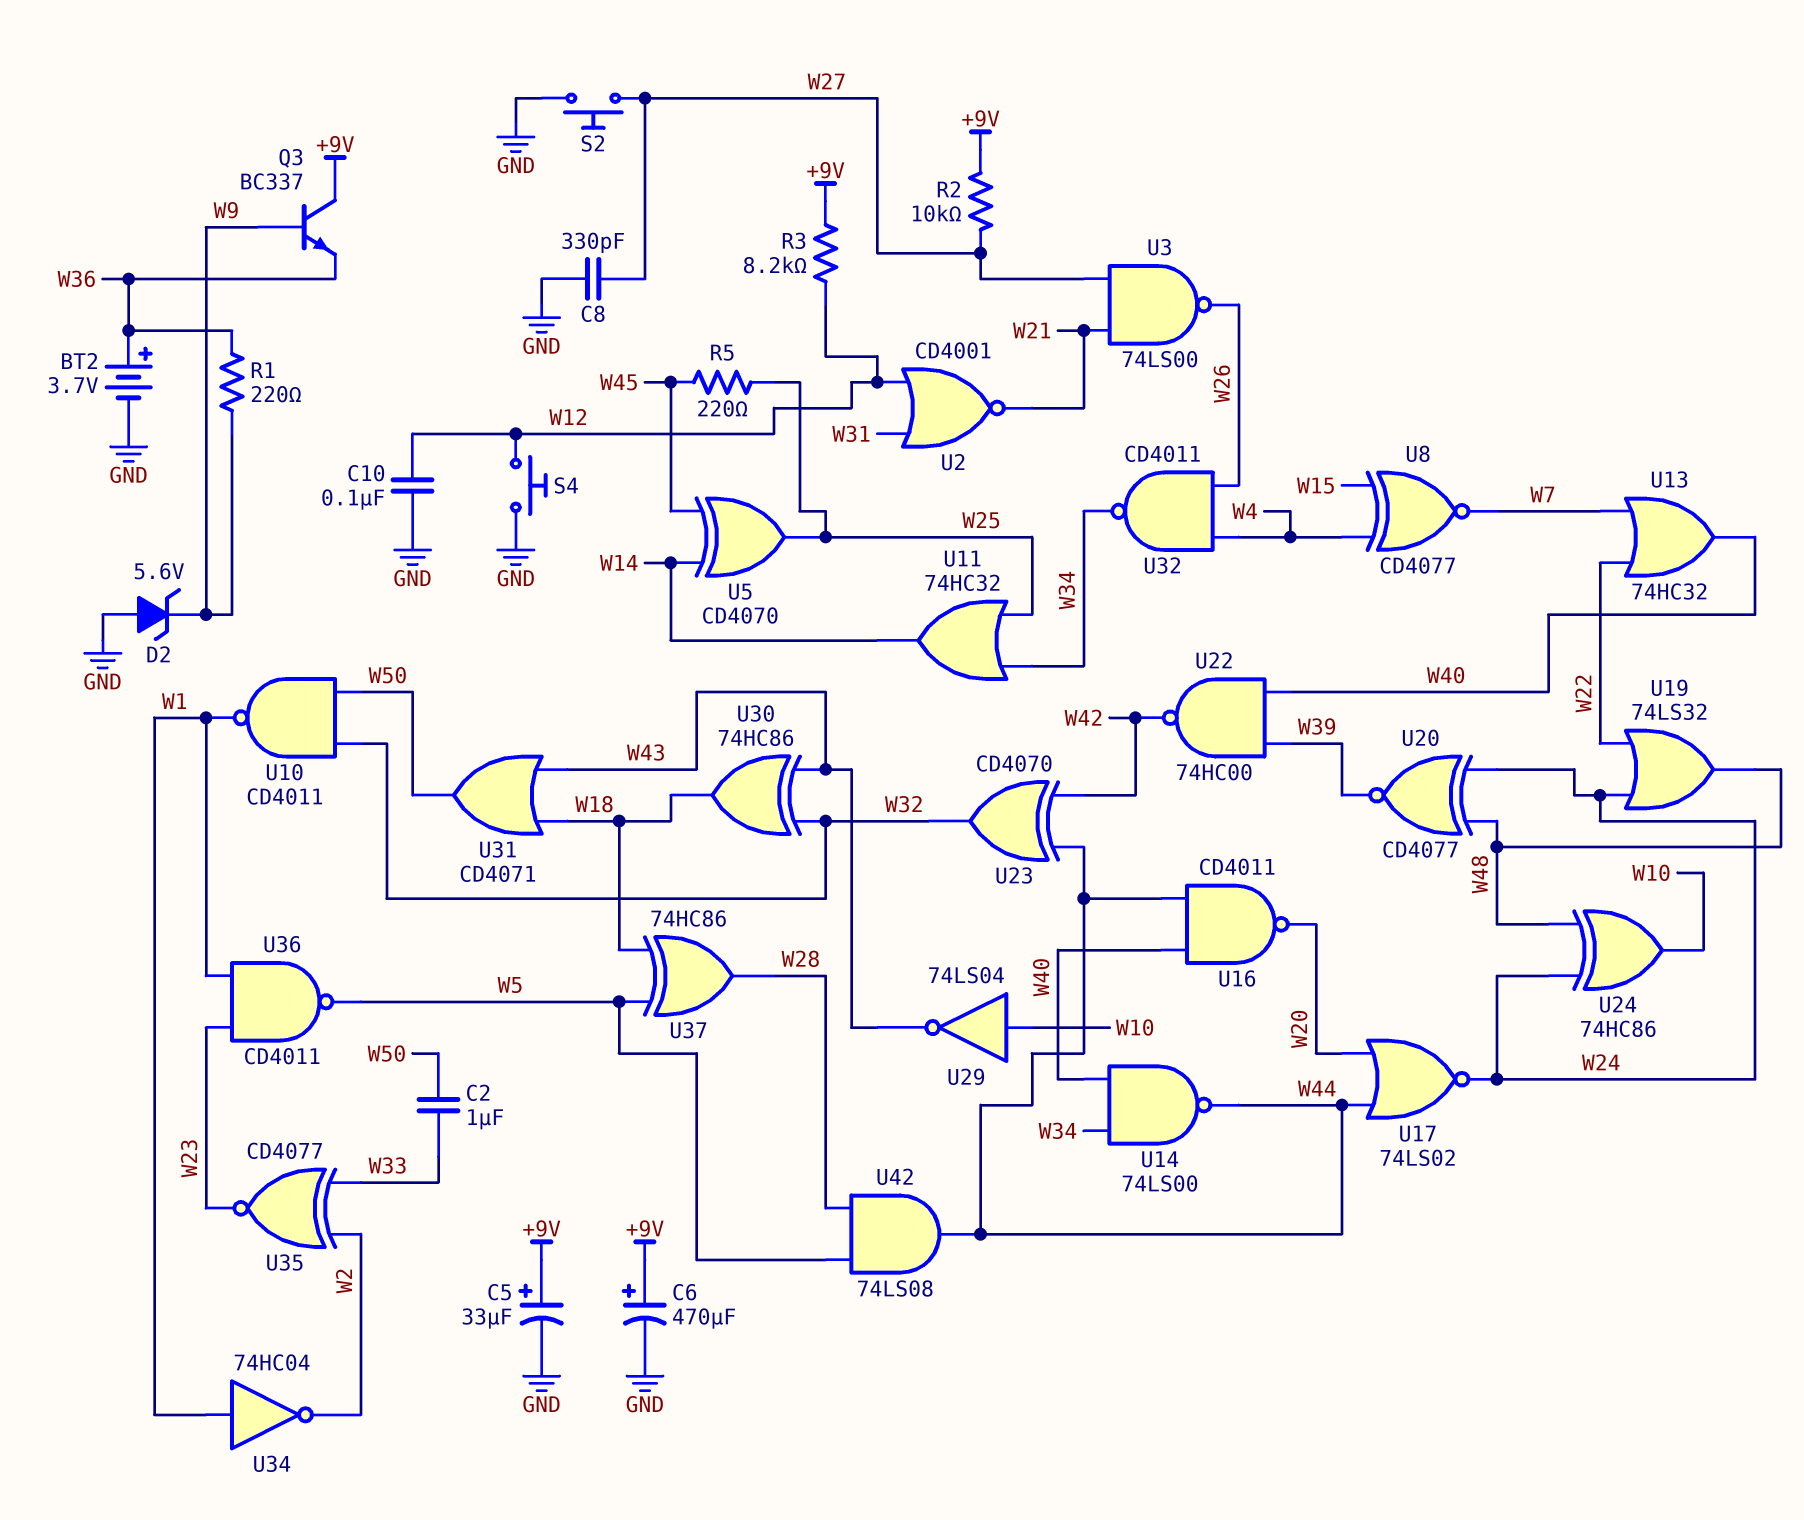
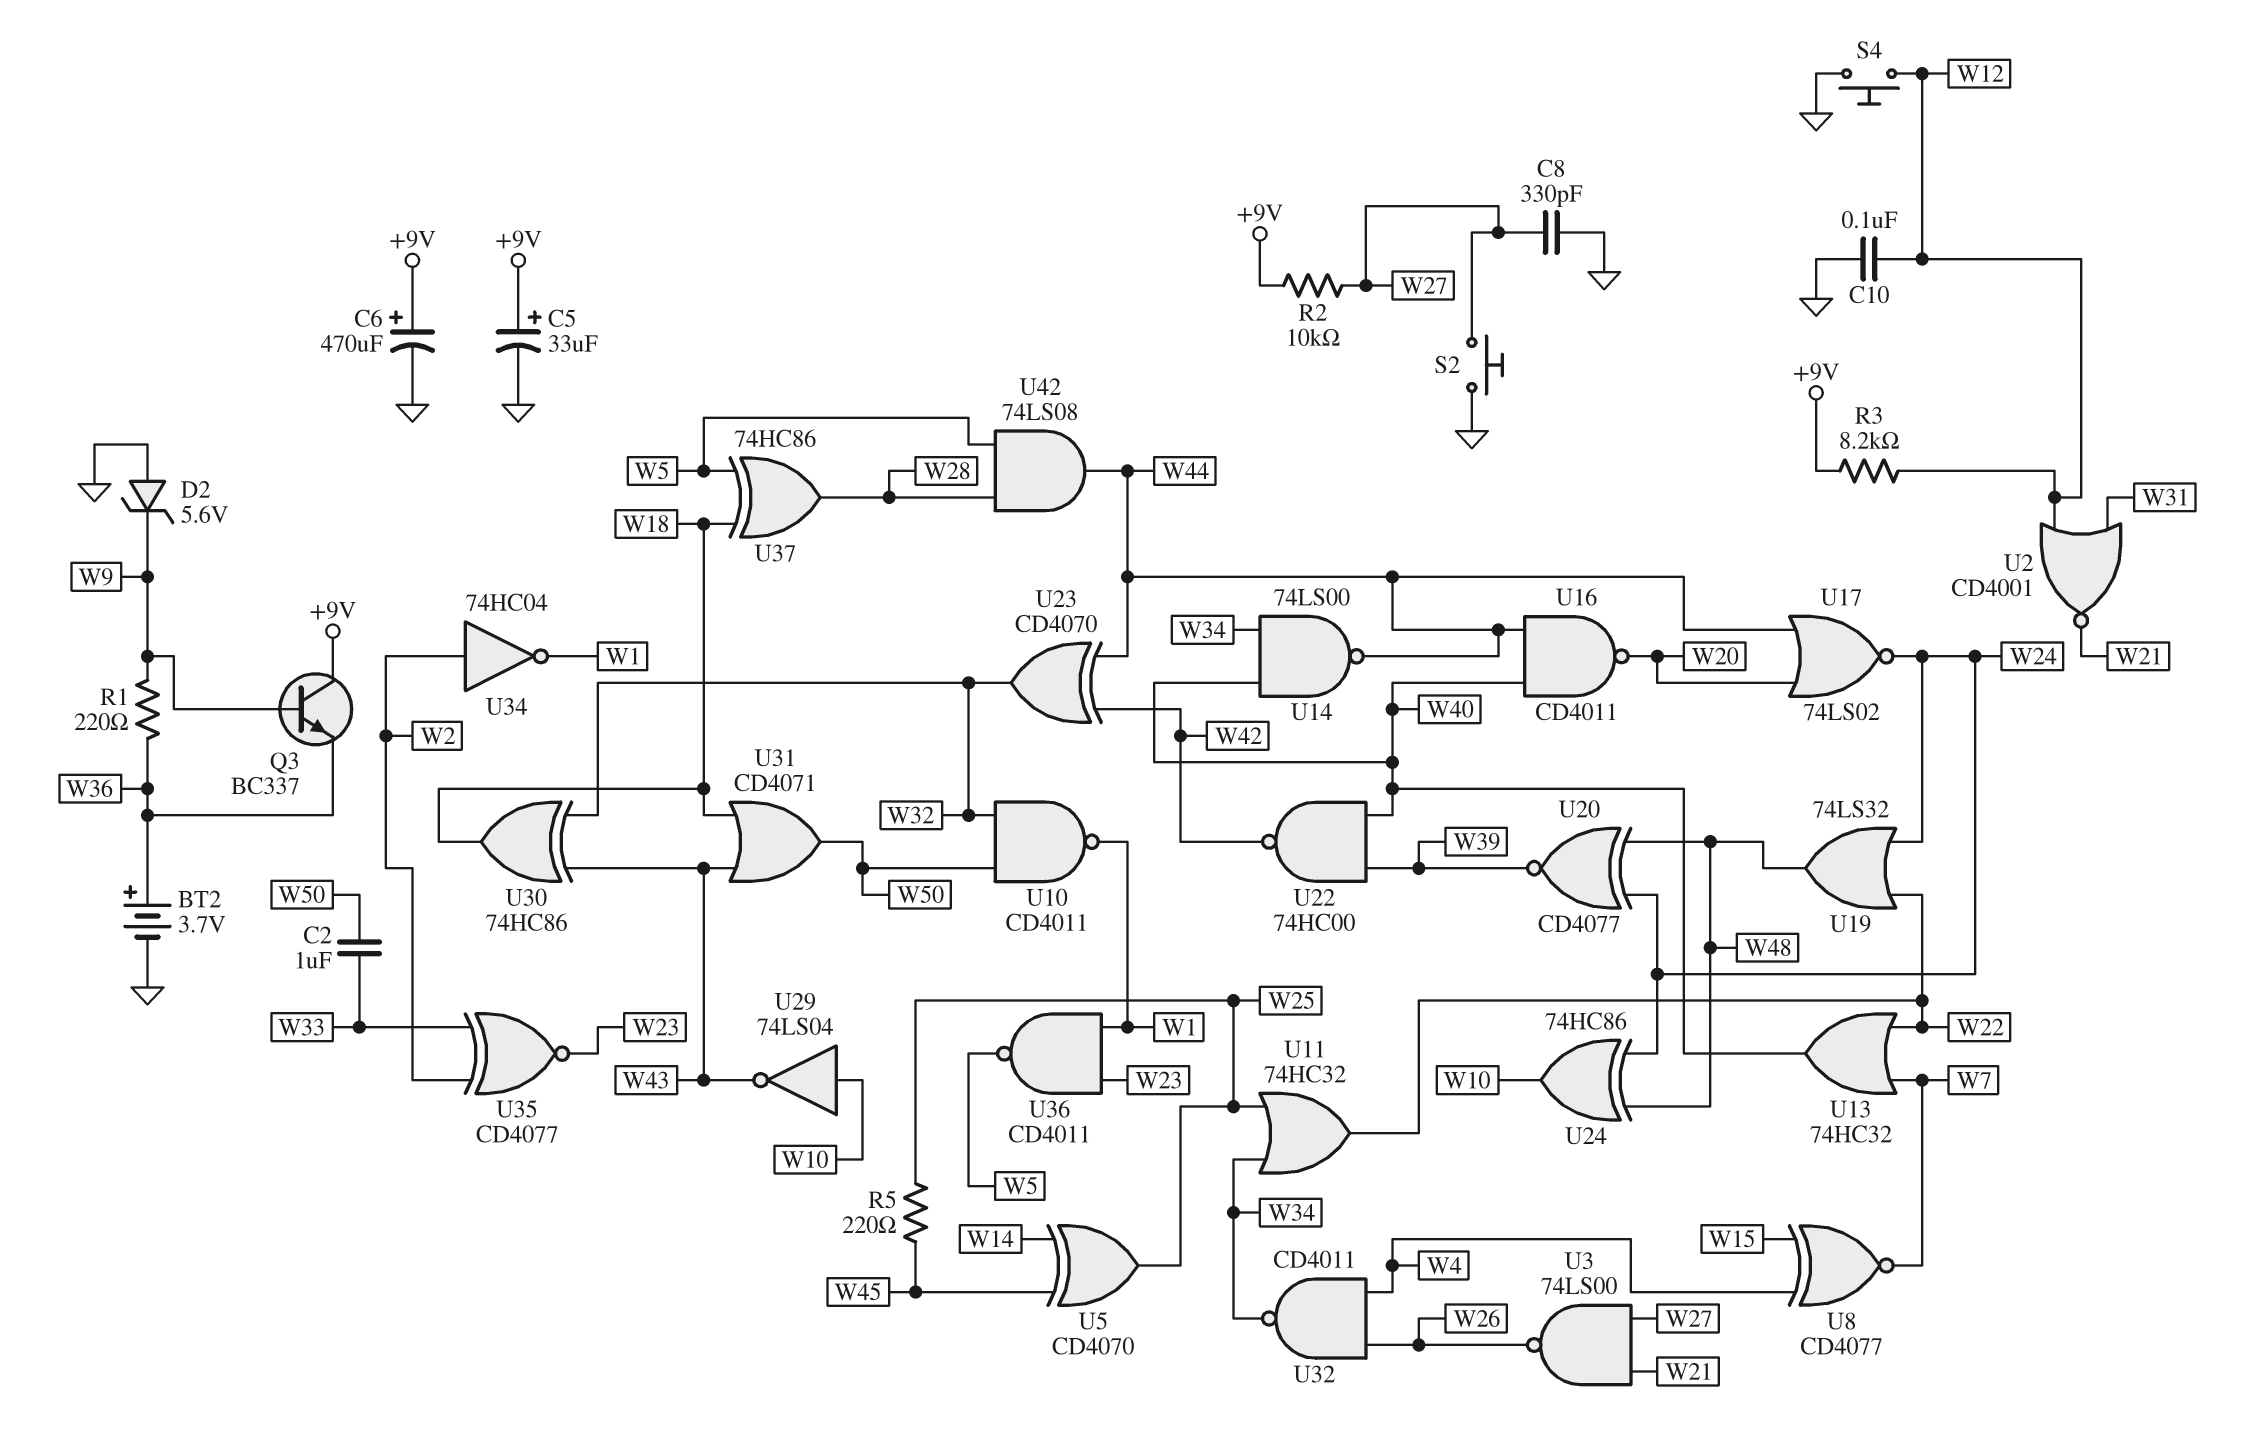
U11: OR 74HC32 (in W25, in W34, out W14) -> OR 74HC32 (in W25, in W34, out W22)
U34: NOT 74HC04 (in W1, out W2) -> NOT 74HC04 (in W2, out W1)

